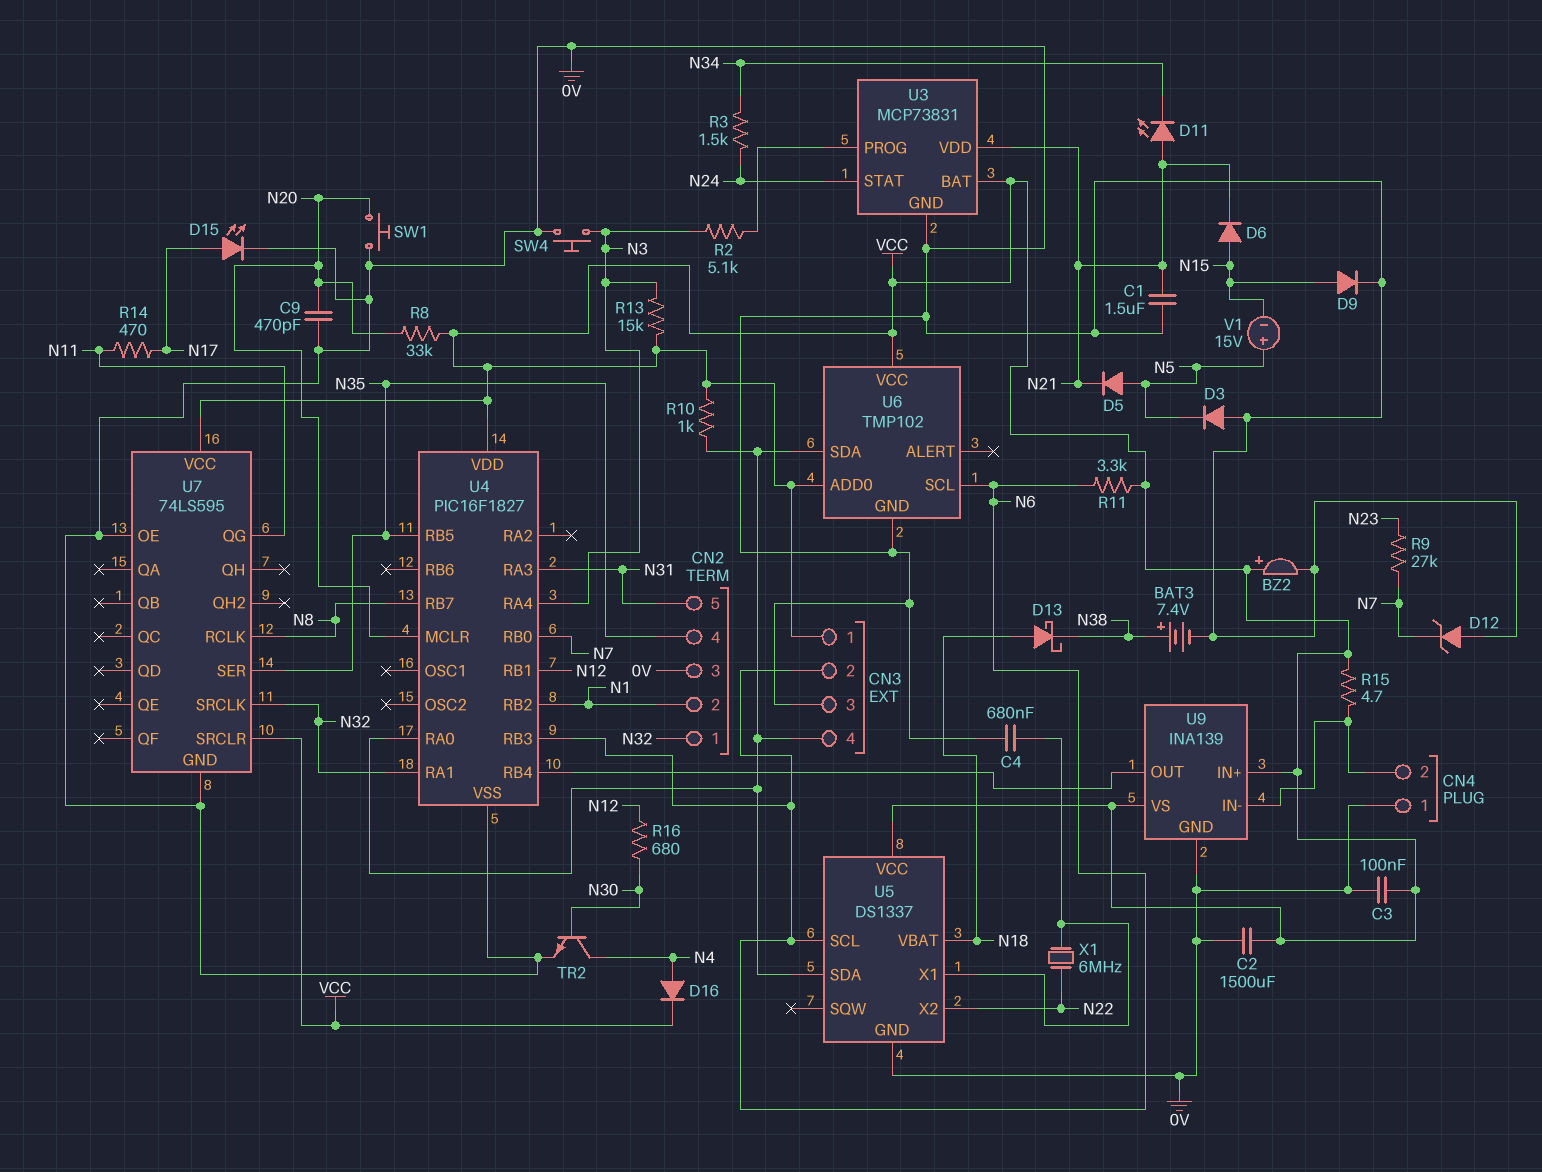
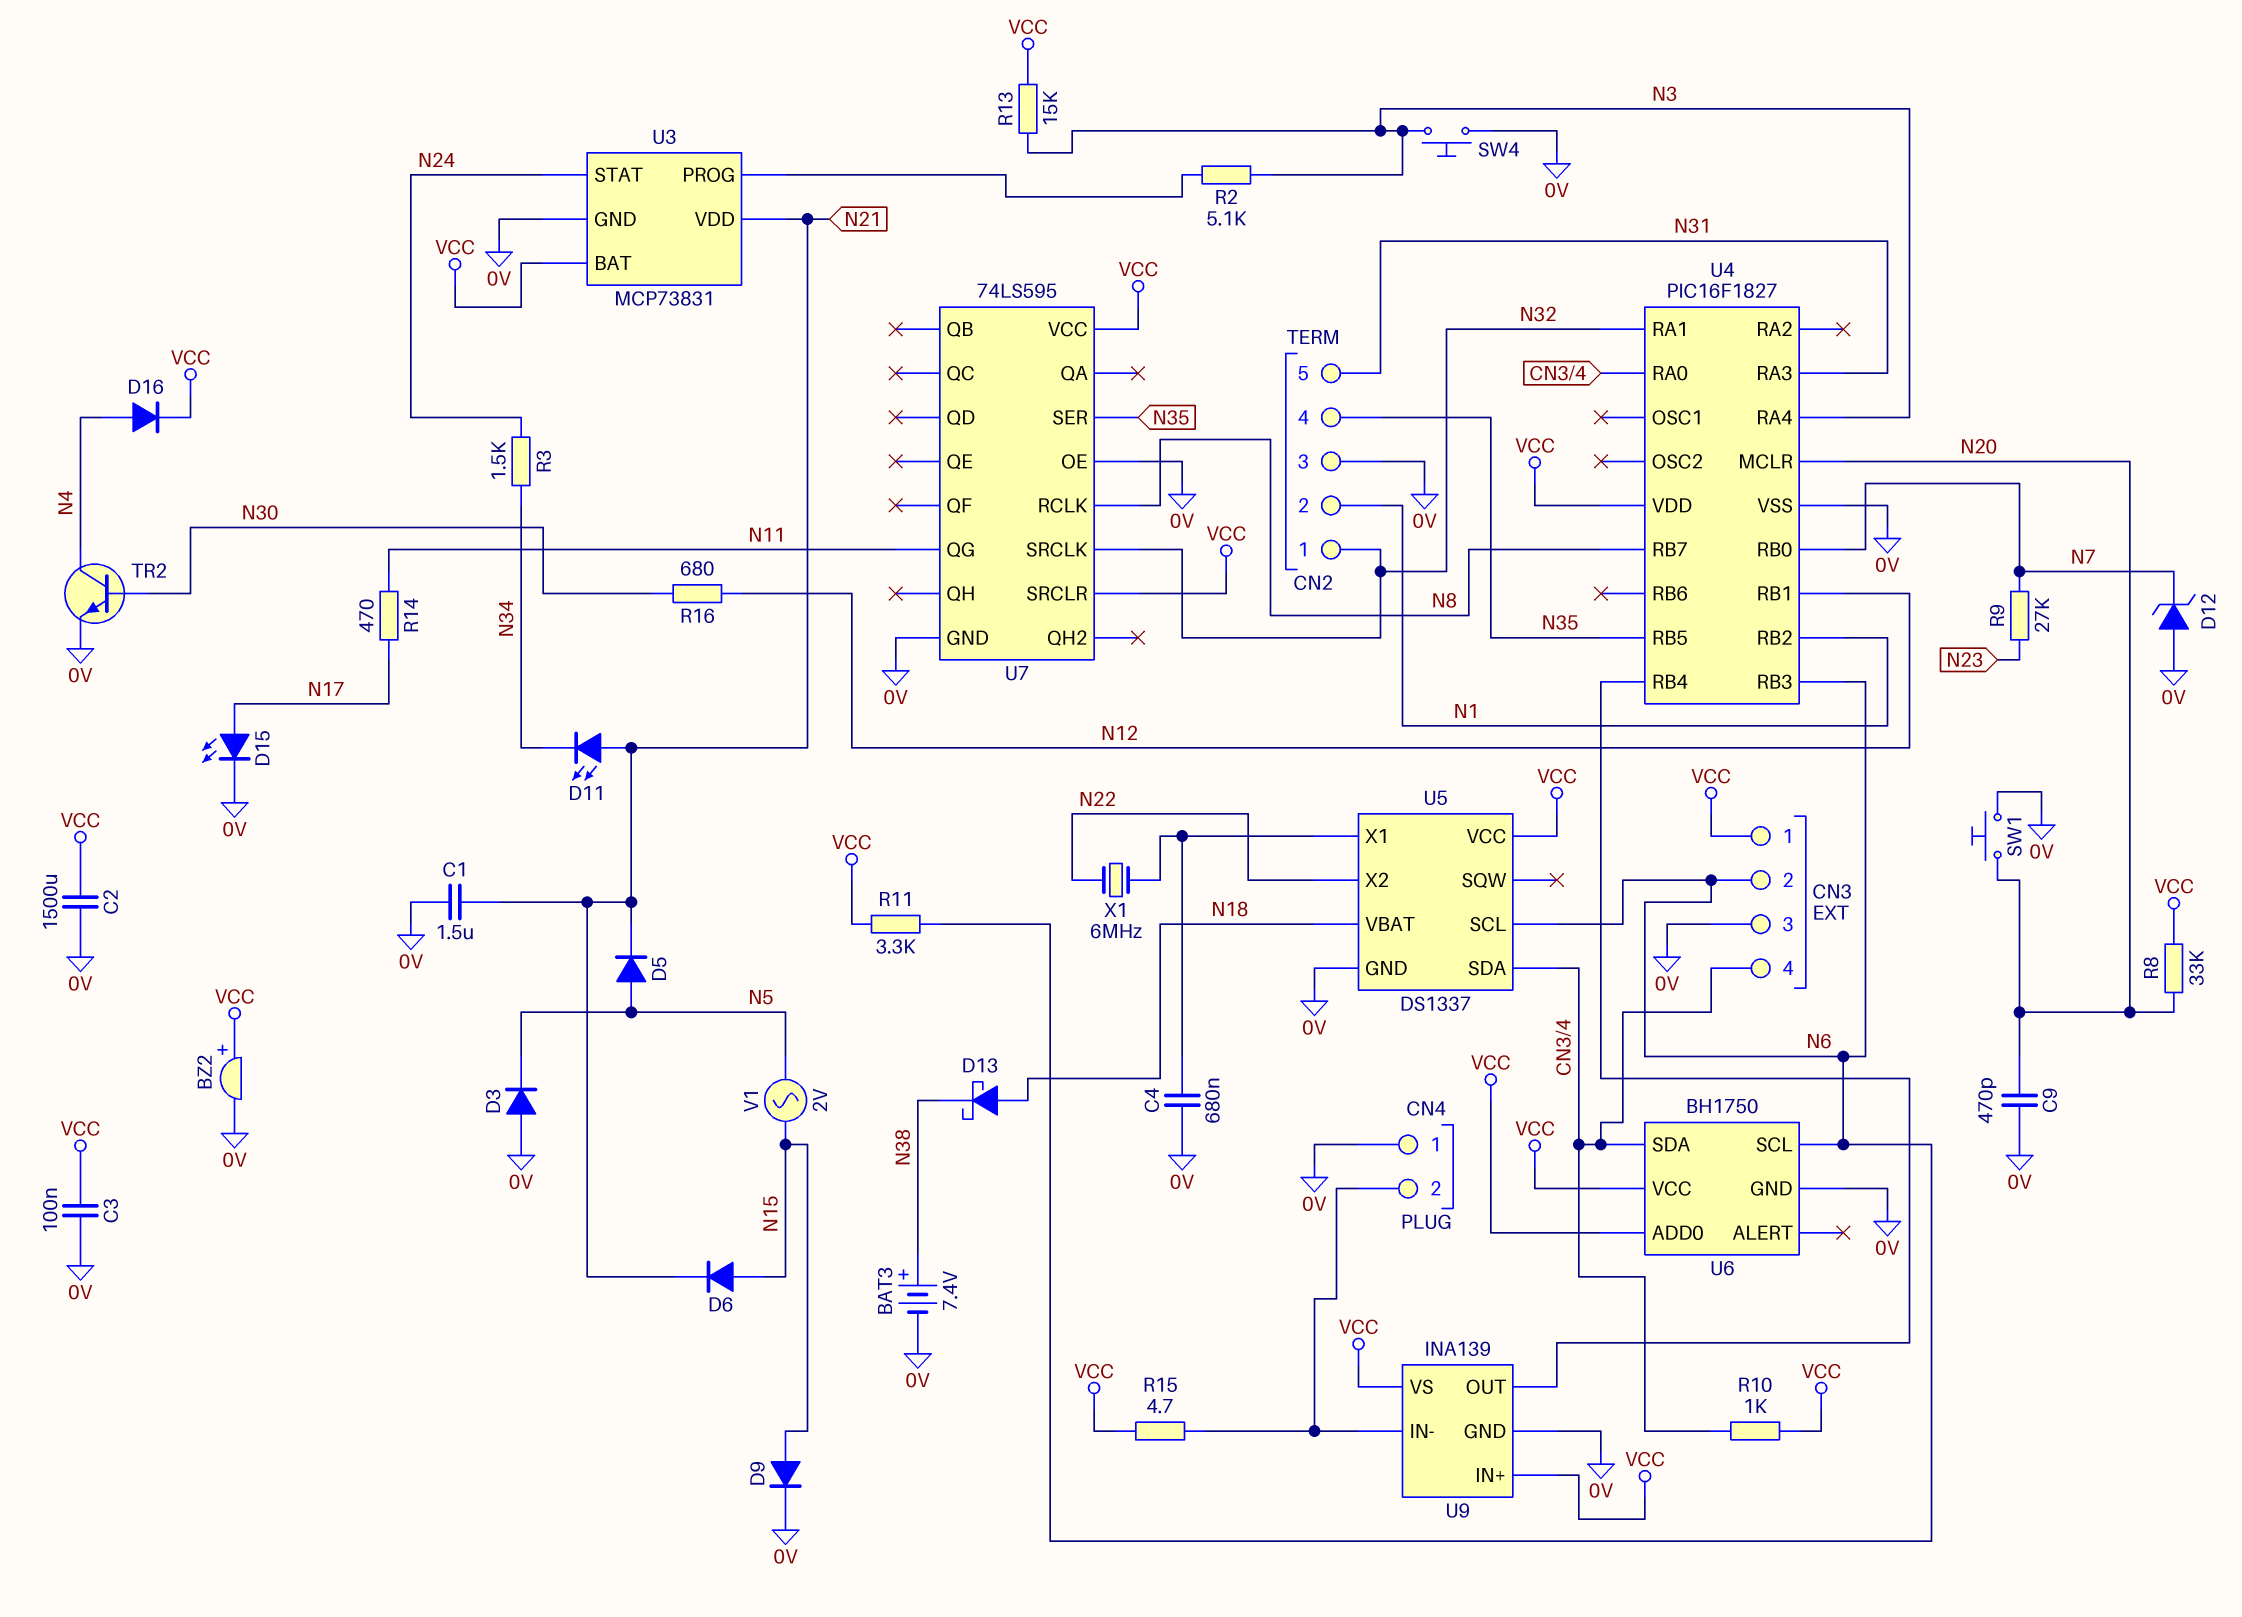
U6: TMP102 -> BH1750
V1: 15V (plus N5, minus N15) -> AC 2V (N5, N15)

